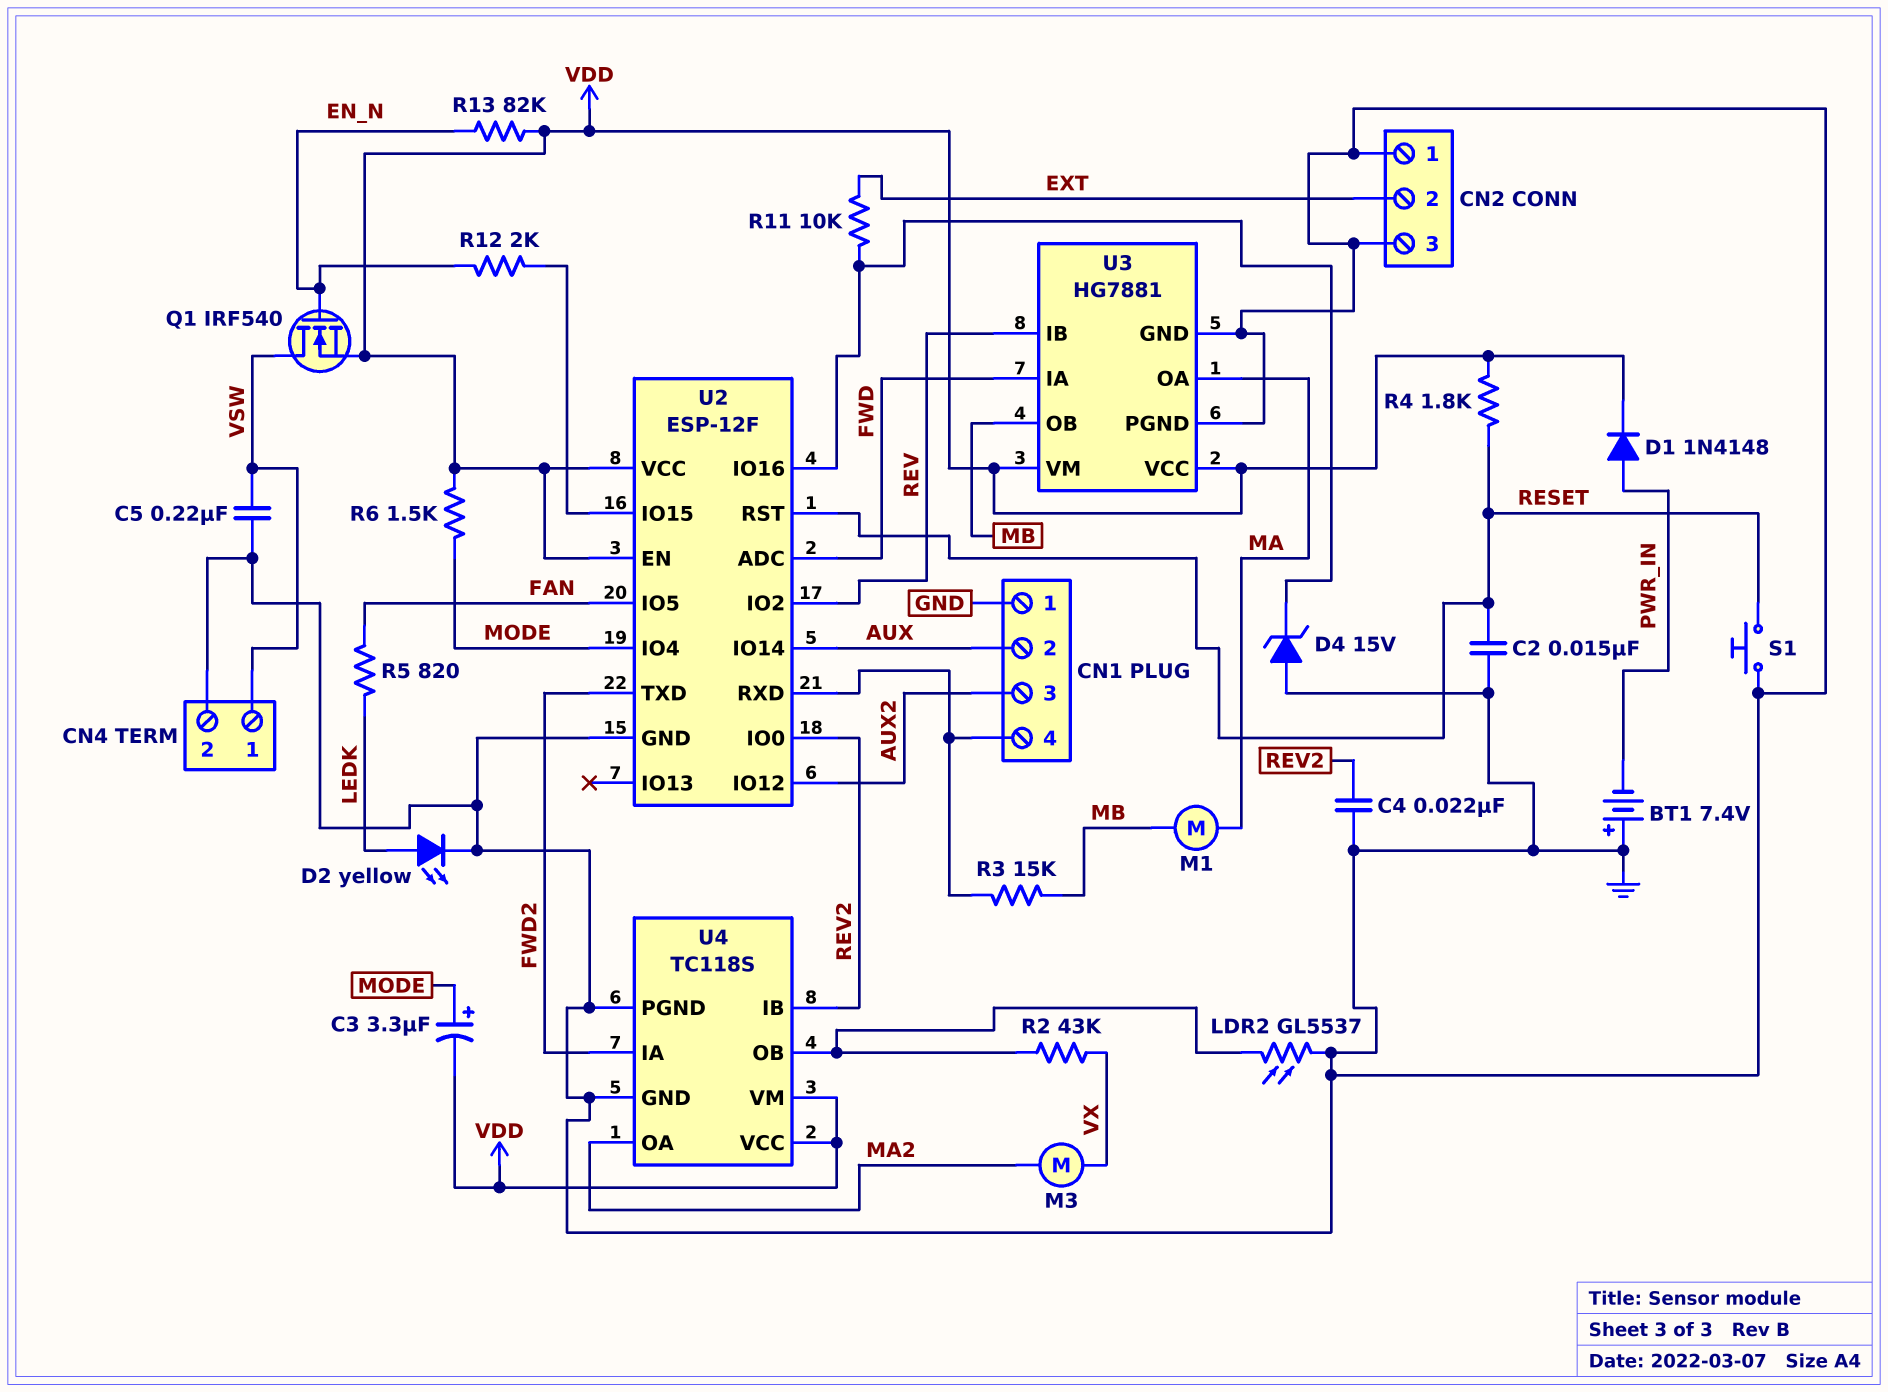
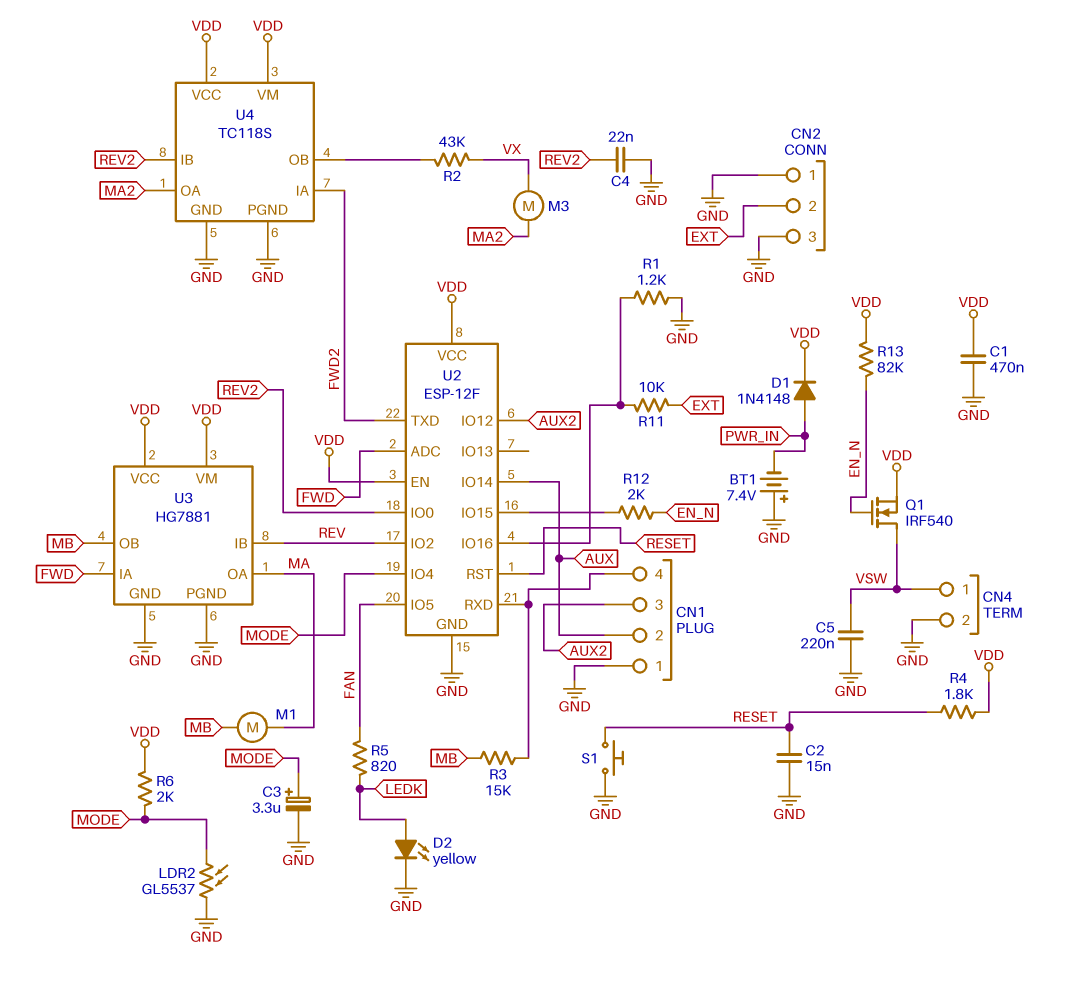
C1: none -> 470nF (GND, VDD)
C3: 3.3uF (plus MODE, minus VDD) -> 3.3uF (plus MODE, minus GND)
D4: zener 15V (A GND, K U2/IO16) -> none
LDR2: GL5537 (GND, U4/OB) -> GL5537 (GND, MODE)
R1: none -> 1.2k (GND, U2/IO16)
R6: 1.5k (MODE, VDD) -> 2k (MODE, VDD)

